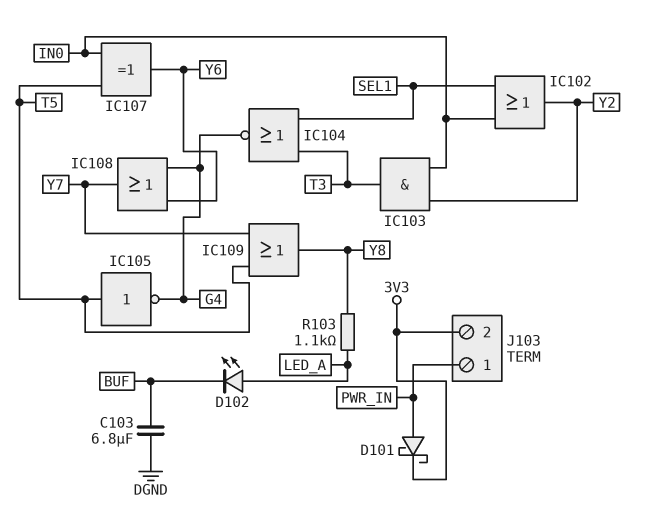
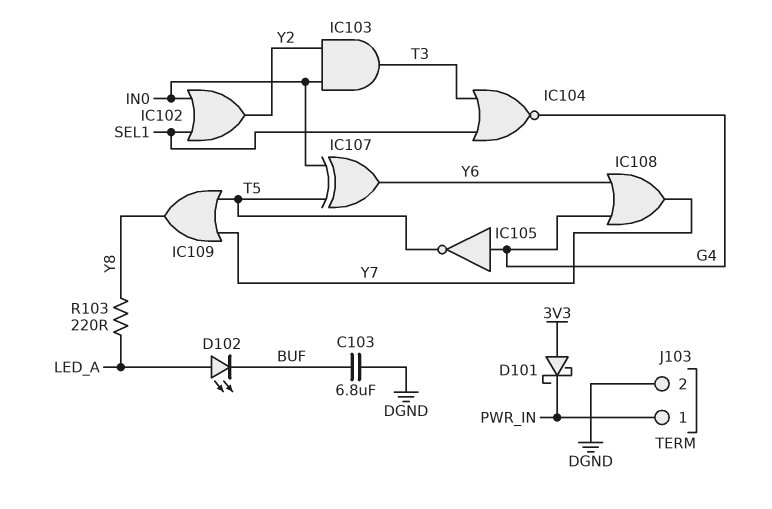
D101: schottky (A PWR_IN, K 3V3) -> schottky (A 3V3, K PWR_IN)
IC105: NOT (in T5, out G4) -> NOT (in G4, out T5)
J103 pin 2: 3V3 -> DGND
R103: 1.1k (LED_A, Y8) -> 220 (LED_A, Y8)

